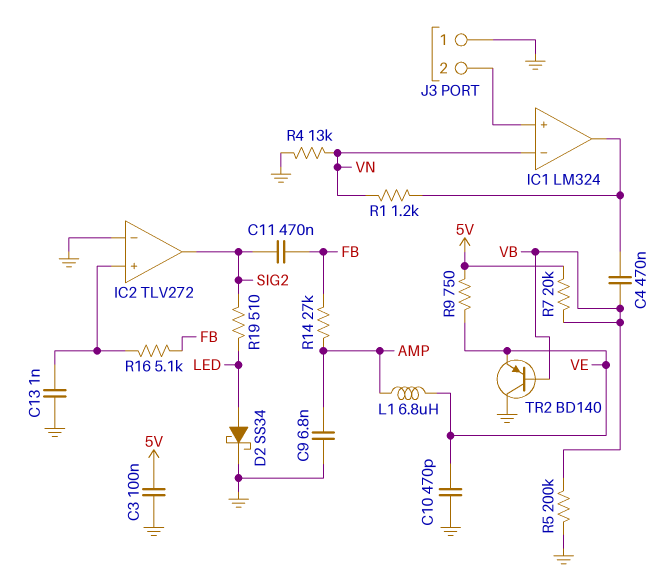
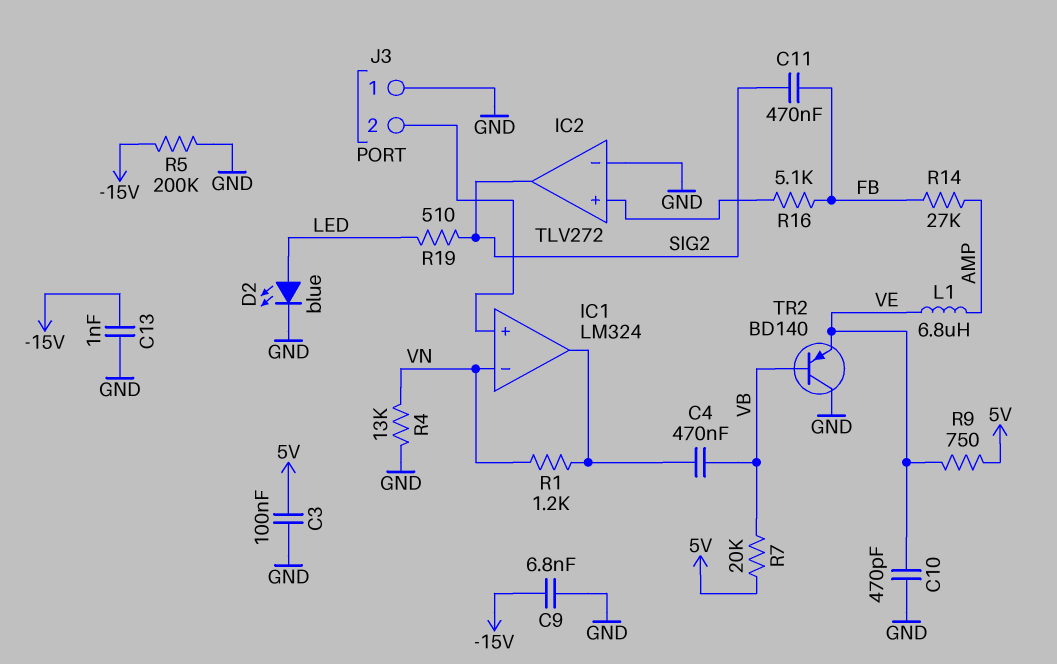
C9: 6.8nF (AMP, GND) -> 6.8nF (-15V, GND)
C13: 1nF (GND, IC2/in+) -> 1nF (-15V, GND)
D2: schottky SS34 (A LED, K GND) -> LED blue (A LED, K GND)
R5: 200k (GND, VB) -> 200k (-15V, GND)

